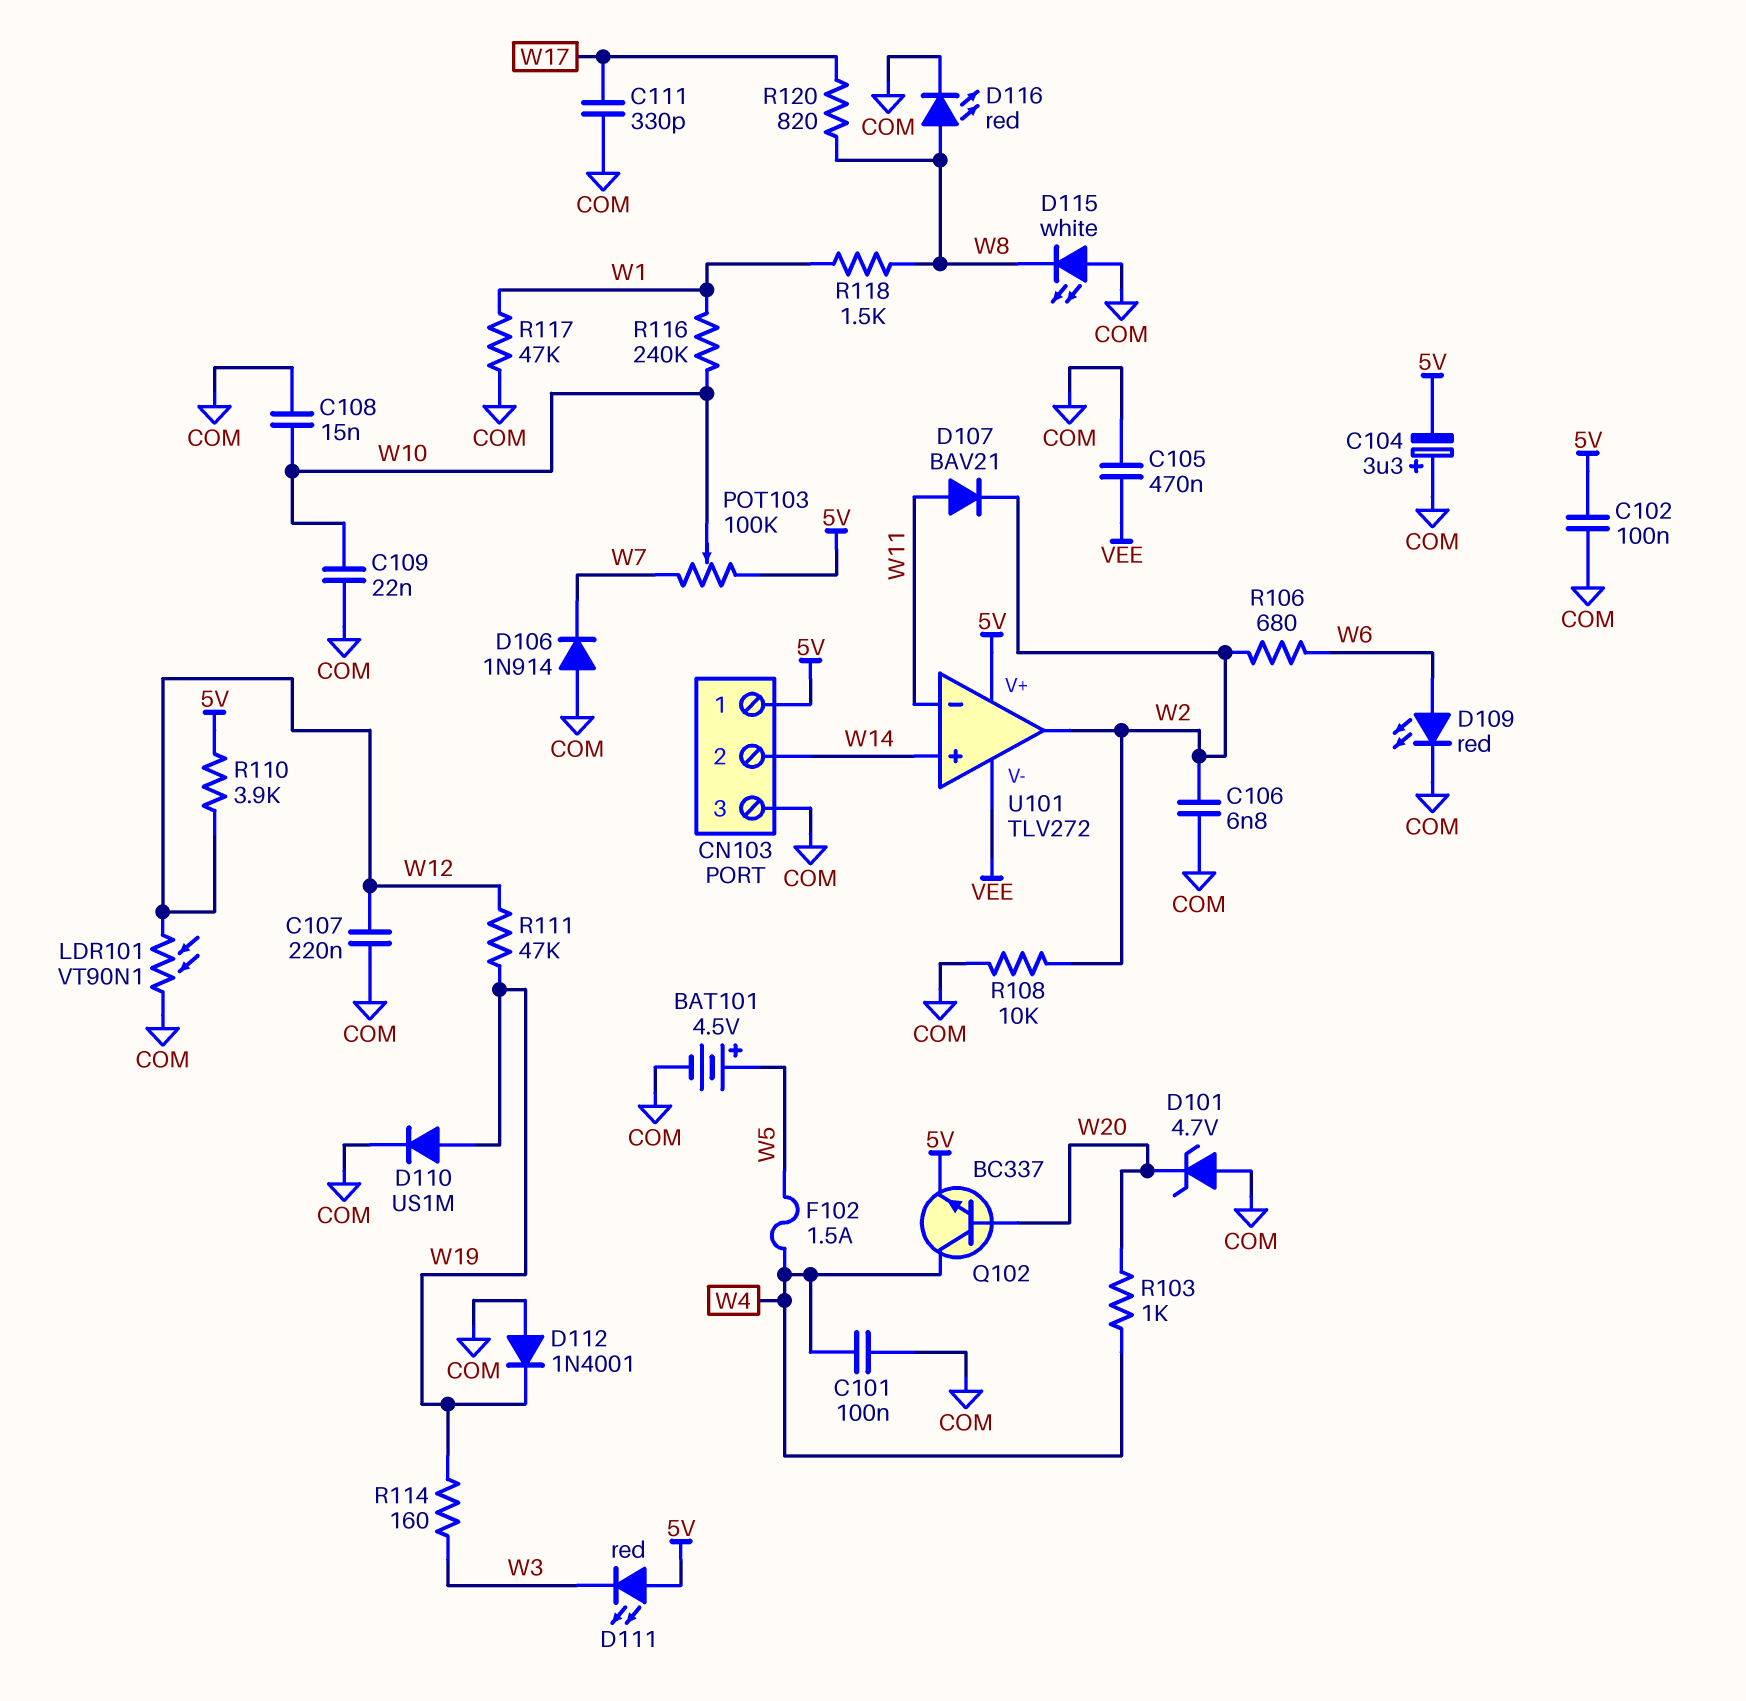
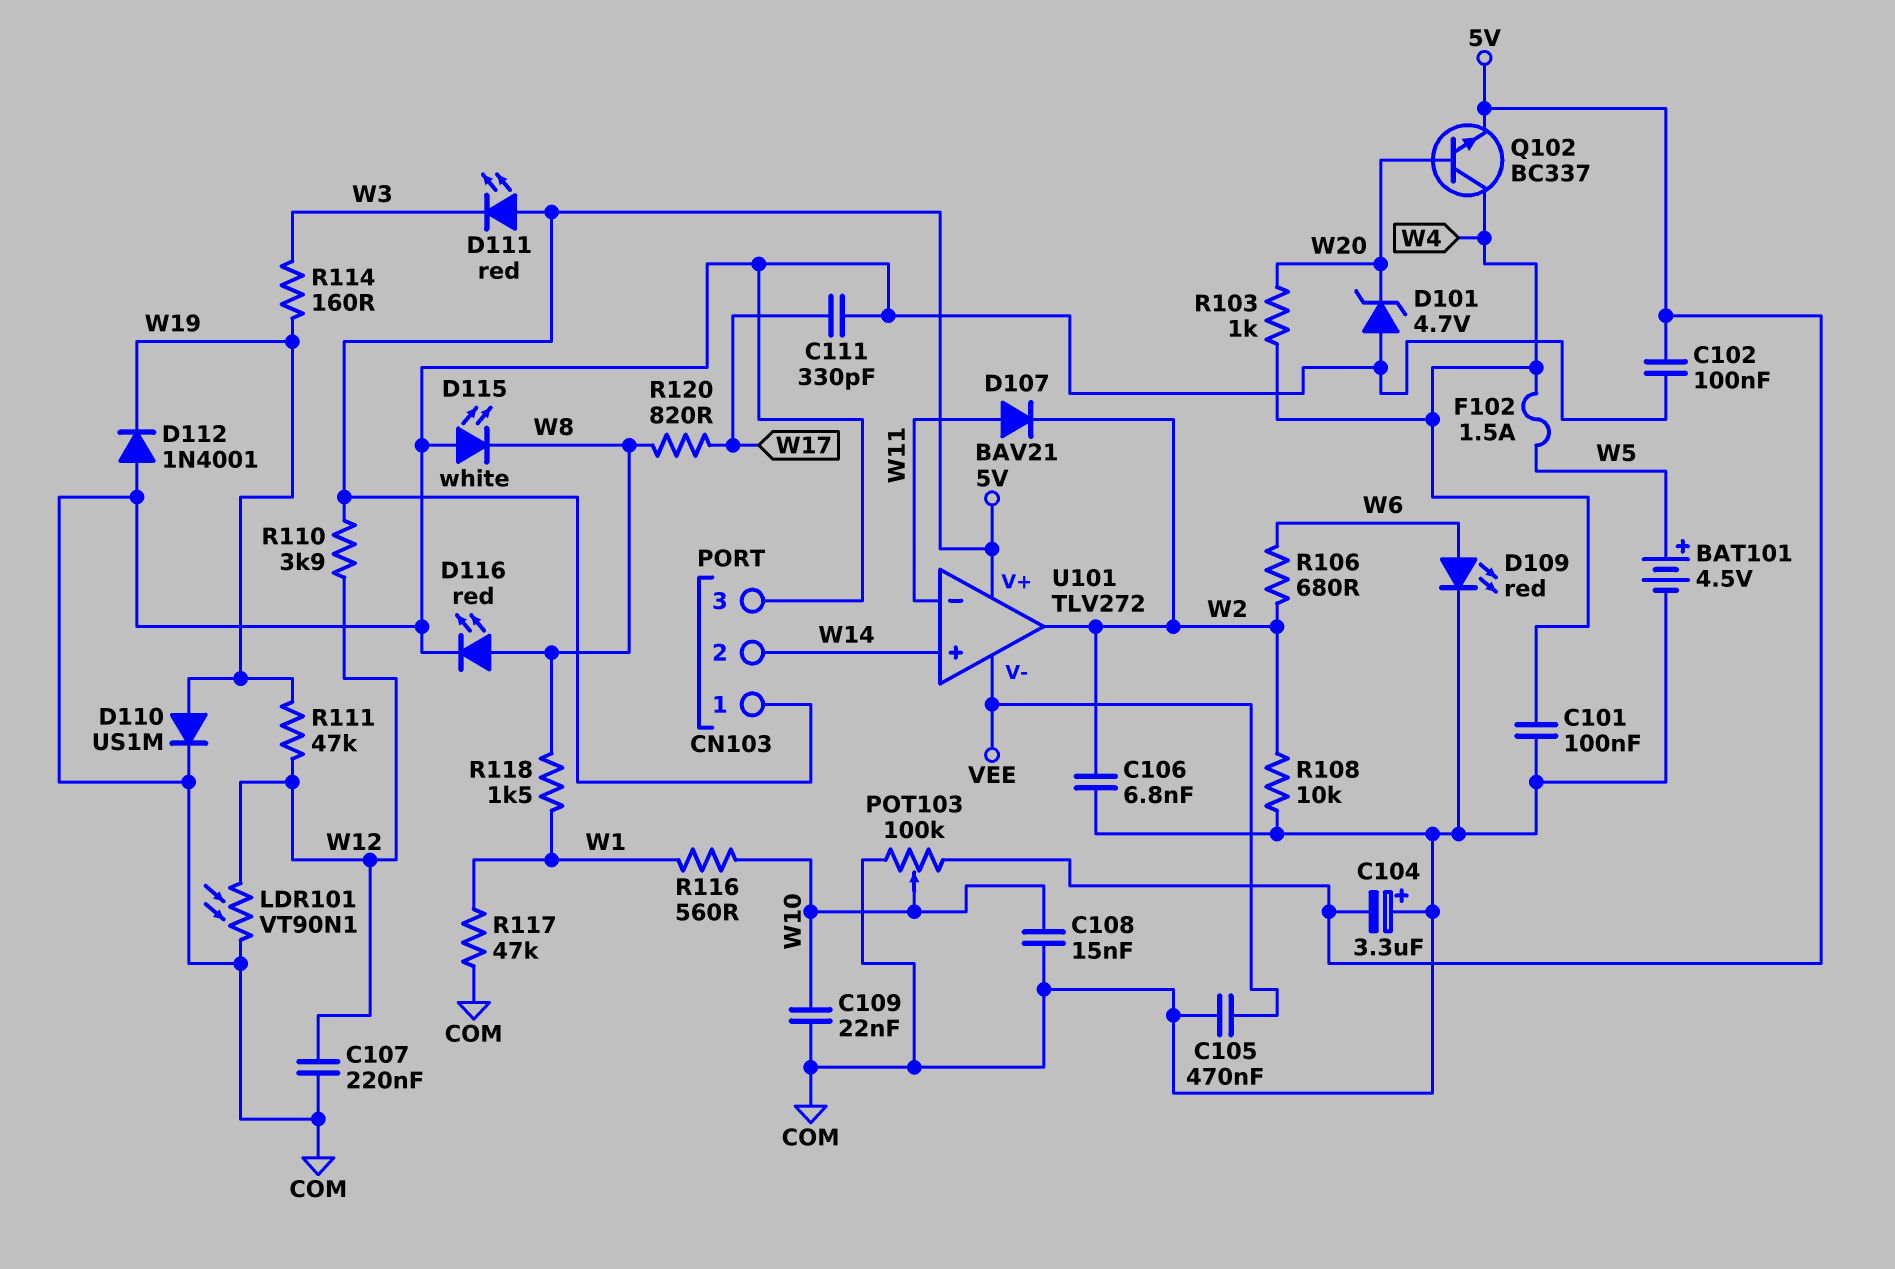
D106: diode 1N914 (A COM, K W7) -> none
POT103: 100k (5V, W7, wiper W10) -> 100k (5V, COM, wiper W10)
R116: 240k (W1, W10) -> 560 (W1, W10)

